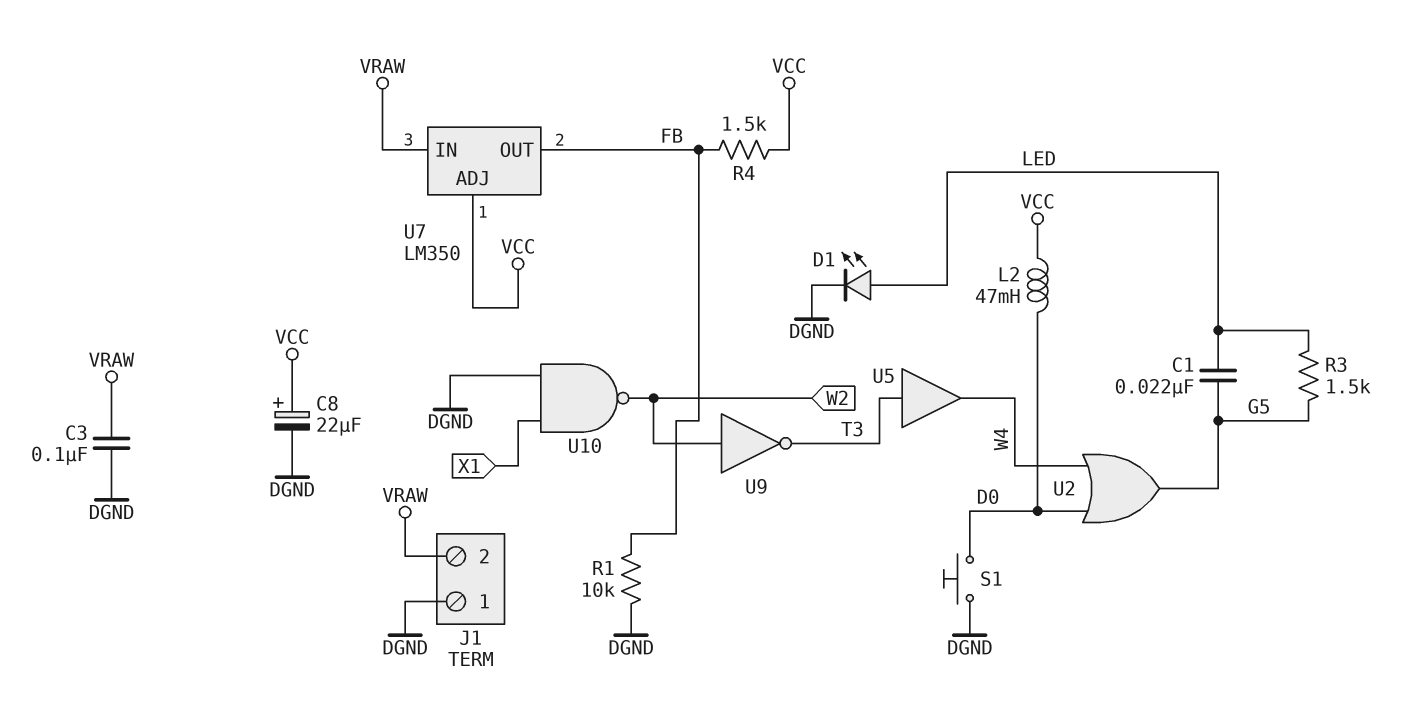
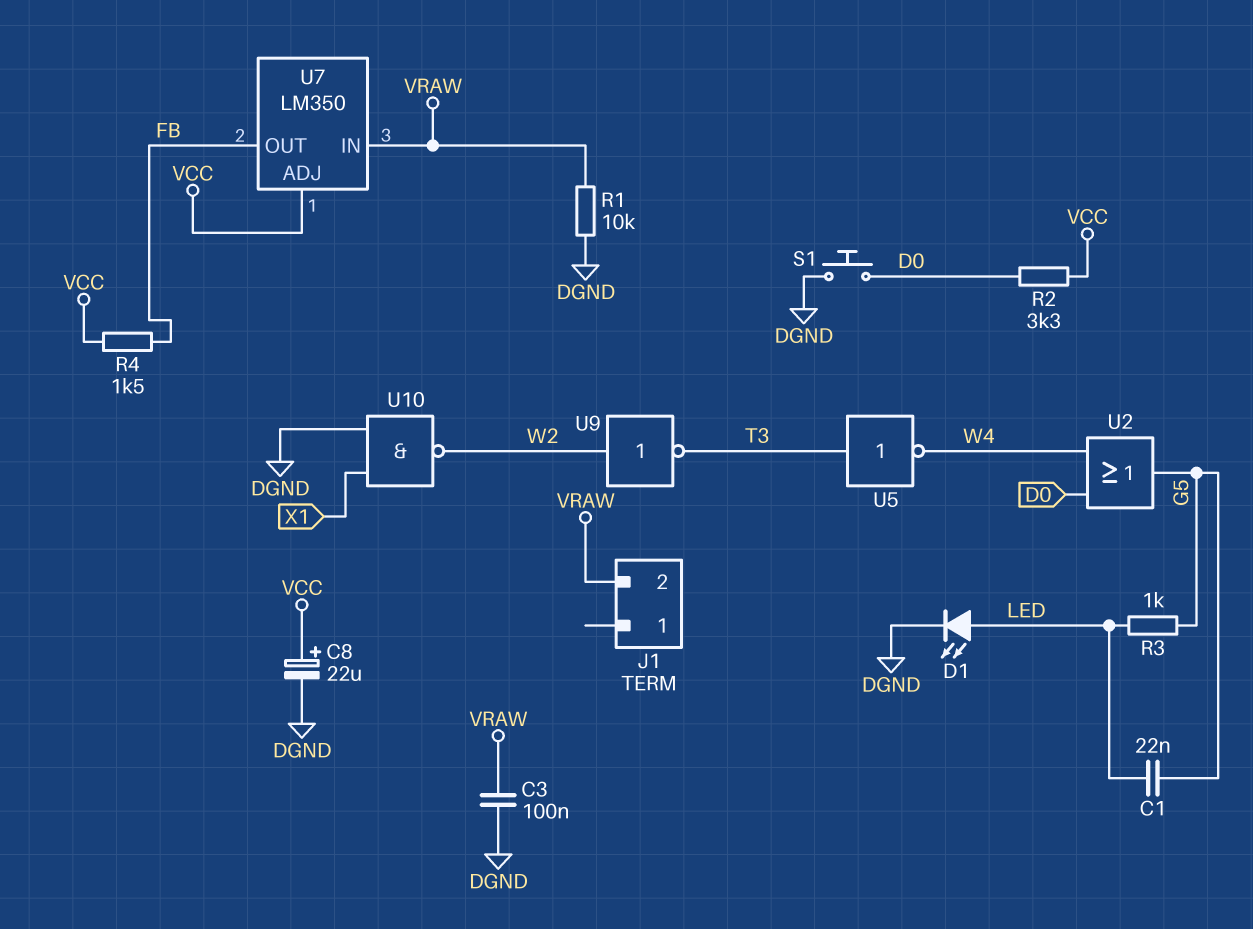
J1 pin 1: DGND -> none
L2: 47mH (D0, VCC) -> none
R1: 10k (DGND, FB) -> 10k (DGND, VRAW)
R2: none -> 3.3k (D0, VCC)
R3: 1.5k (G5, LED) -> 1k (G5, LED)
U5: buffer (in T3, out W4) -> NOT (in T3, out W4)

